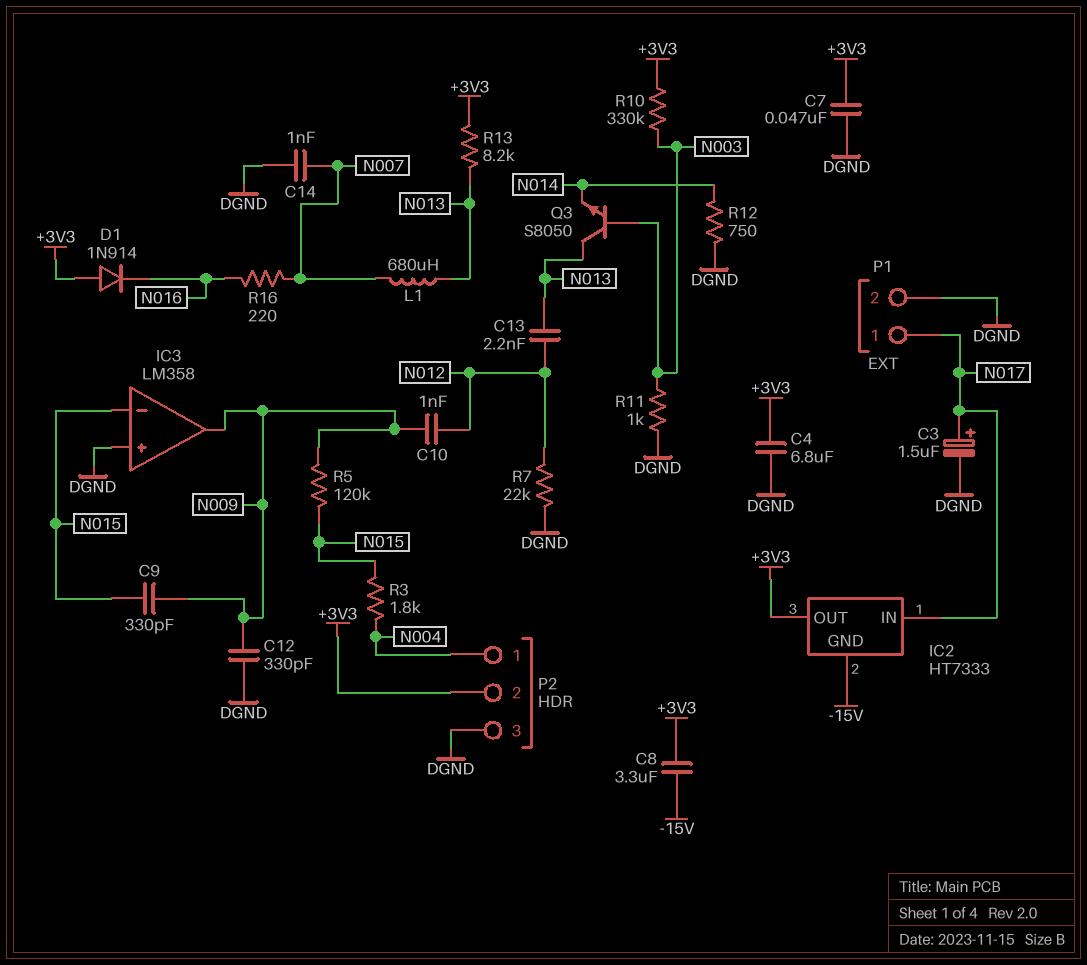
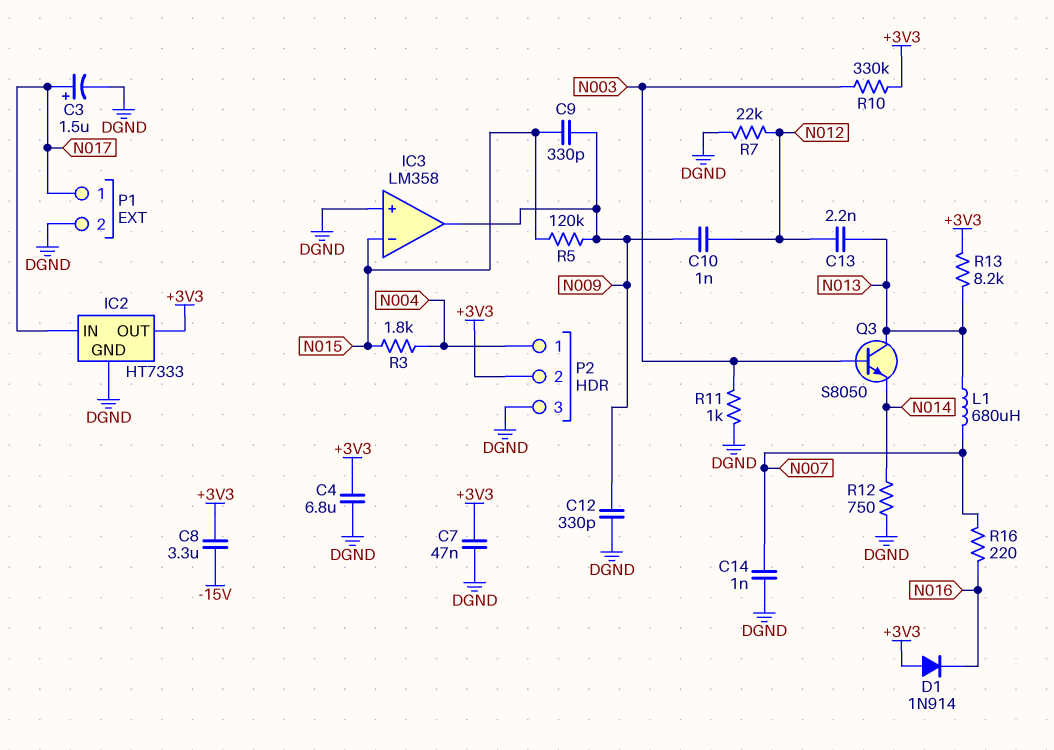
IC2 pin GND: -15V -> DGND

